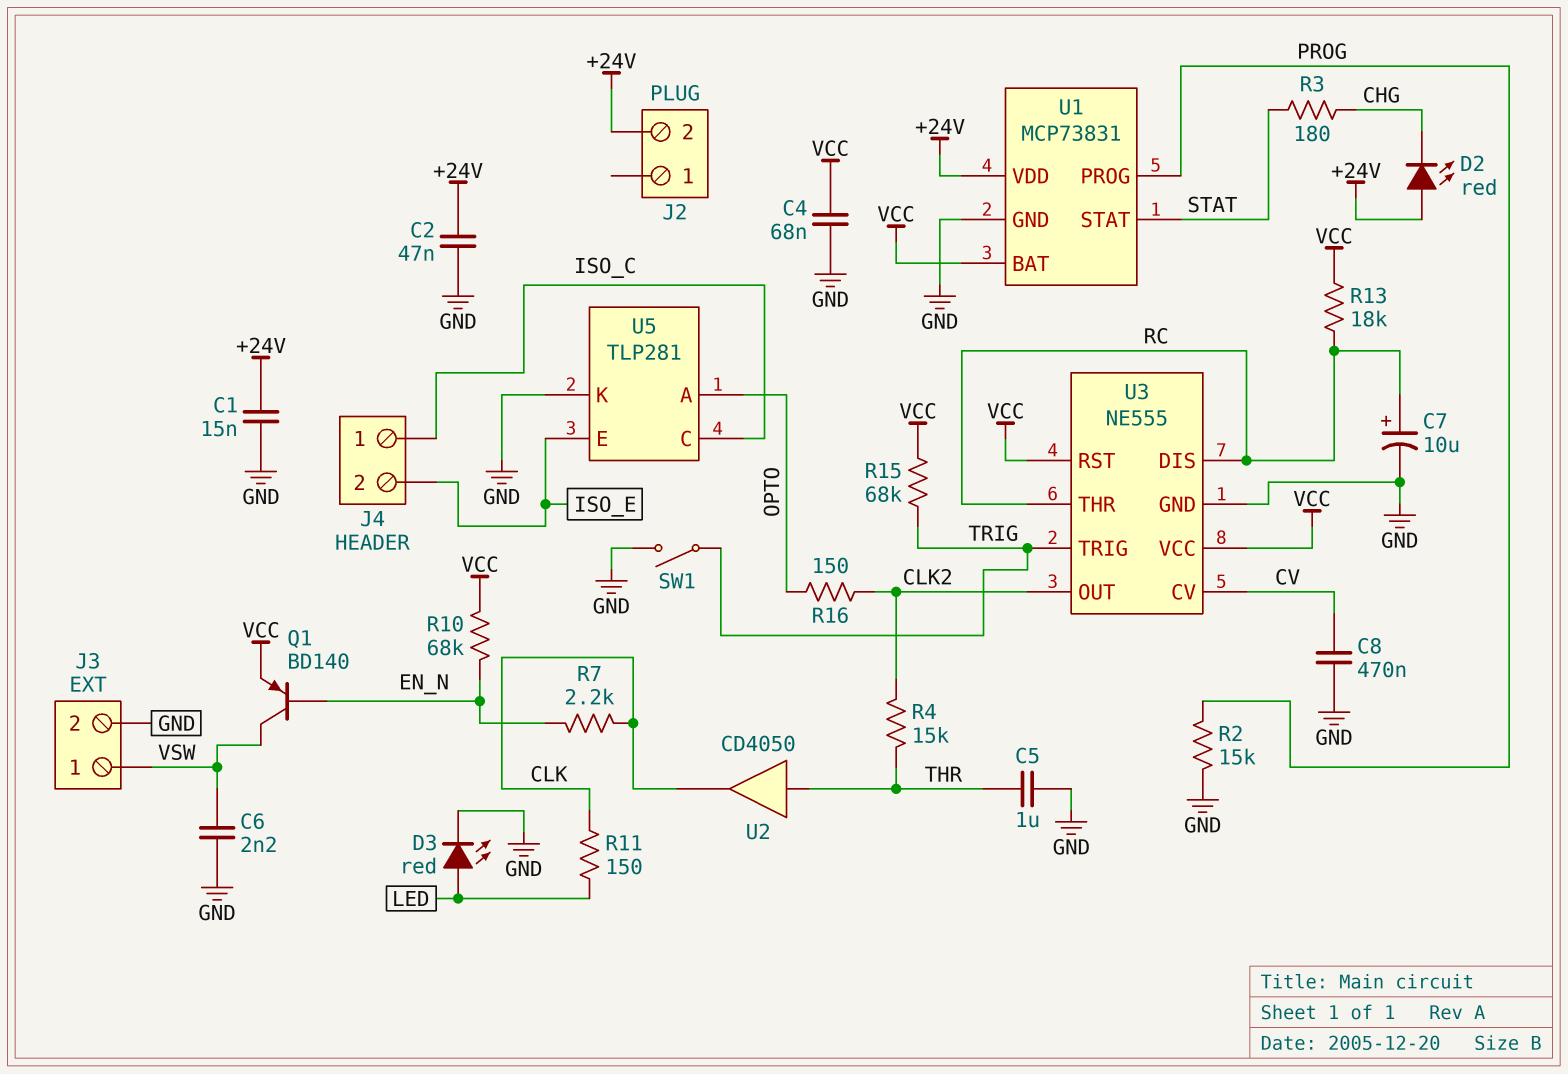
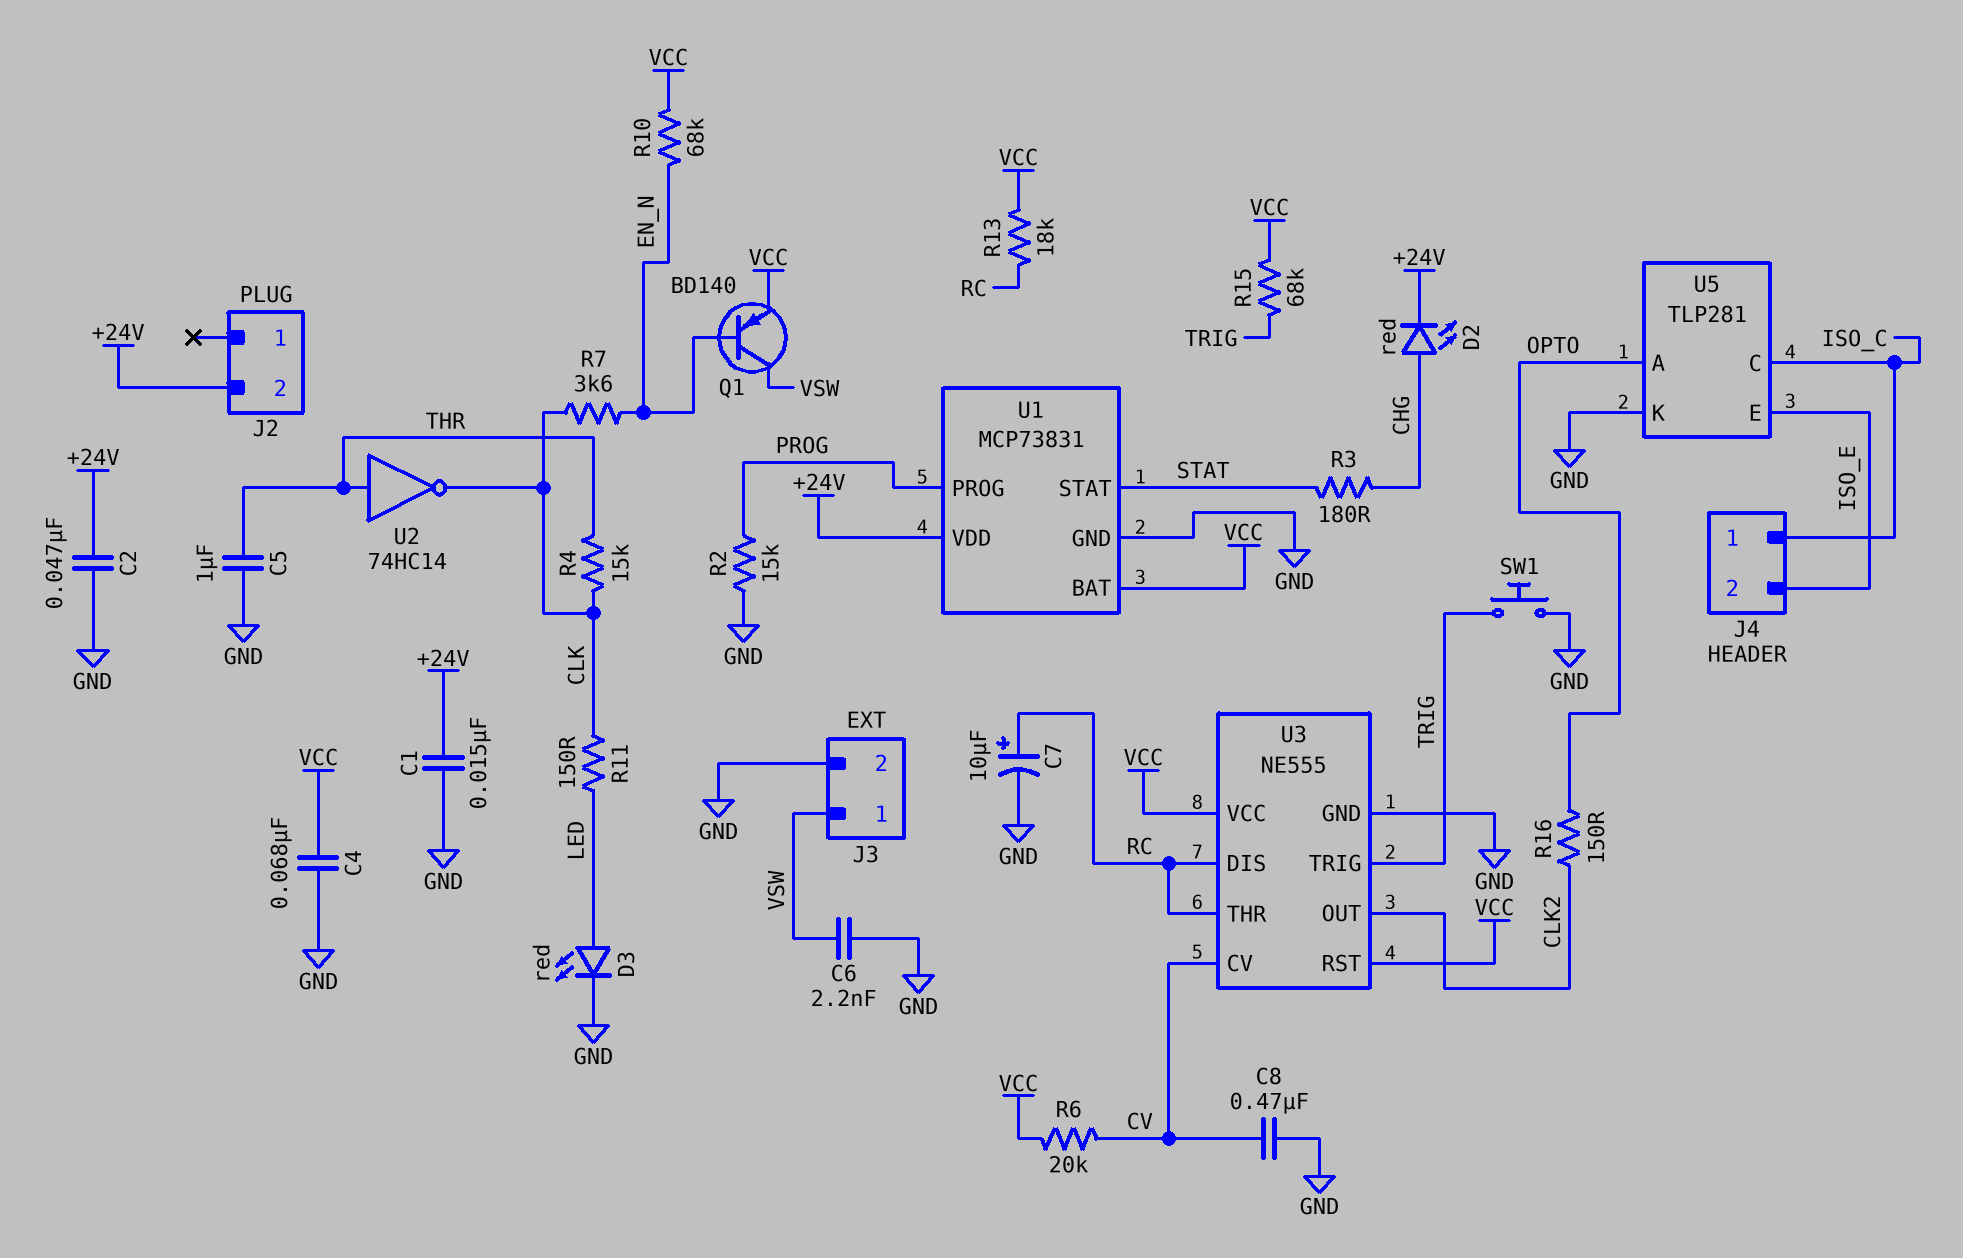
D2: LED red (A +24V, K CHG) -> LED red (A CHG, K +24V)
R4: 15k (CLK2, THR) -> 15k (CLK, THR)
R6: none -> 20k (CV, VCC)
R7: 2.2k (CLK, EN_N) -> 3.6k (CLK, EN_N)
SW1: switch (GND, TRIG) -> button (GND, TRIG)
U2: buffer CD4050 (in THR, out CLK) -> NOT 74HC14 (in THR, out CLK)

